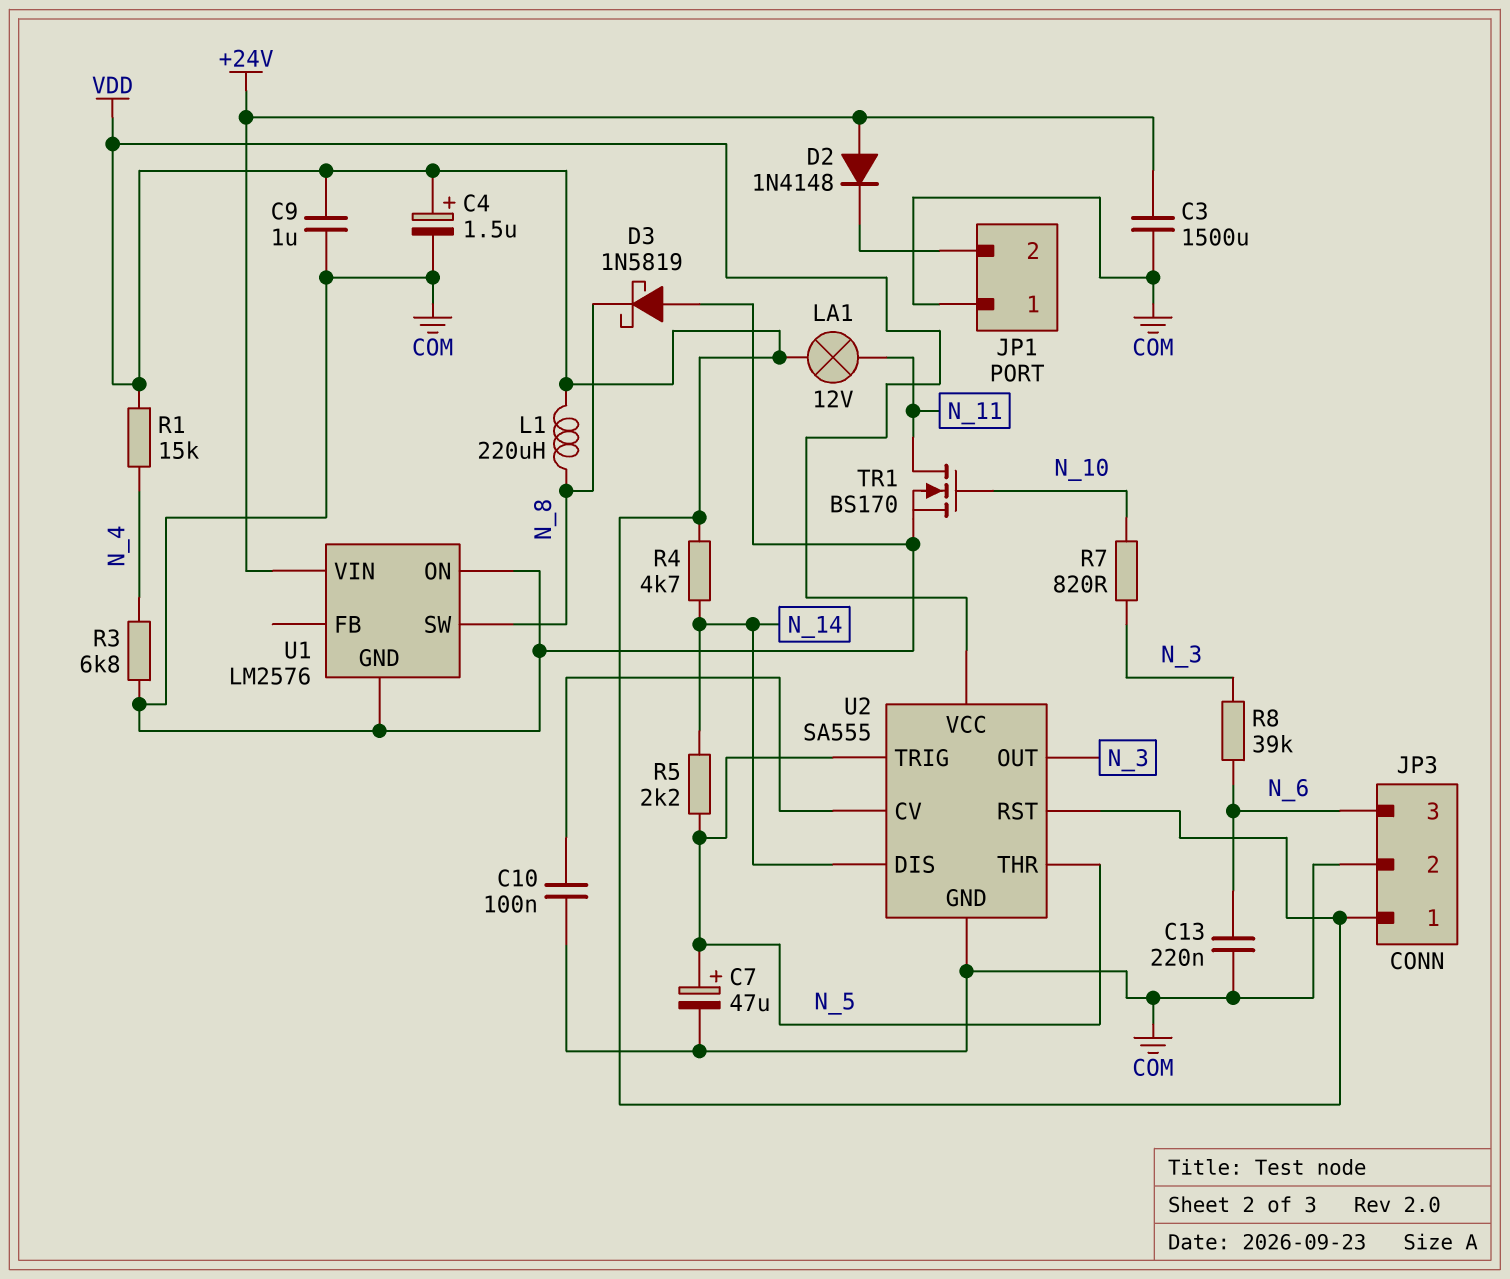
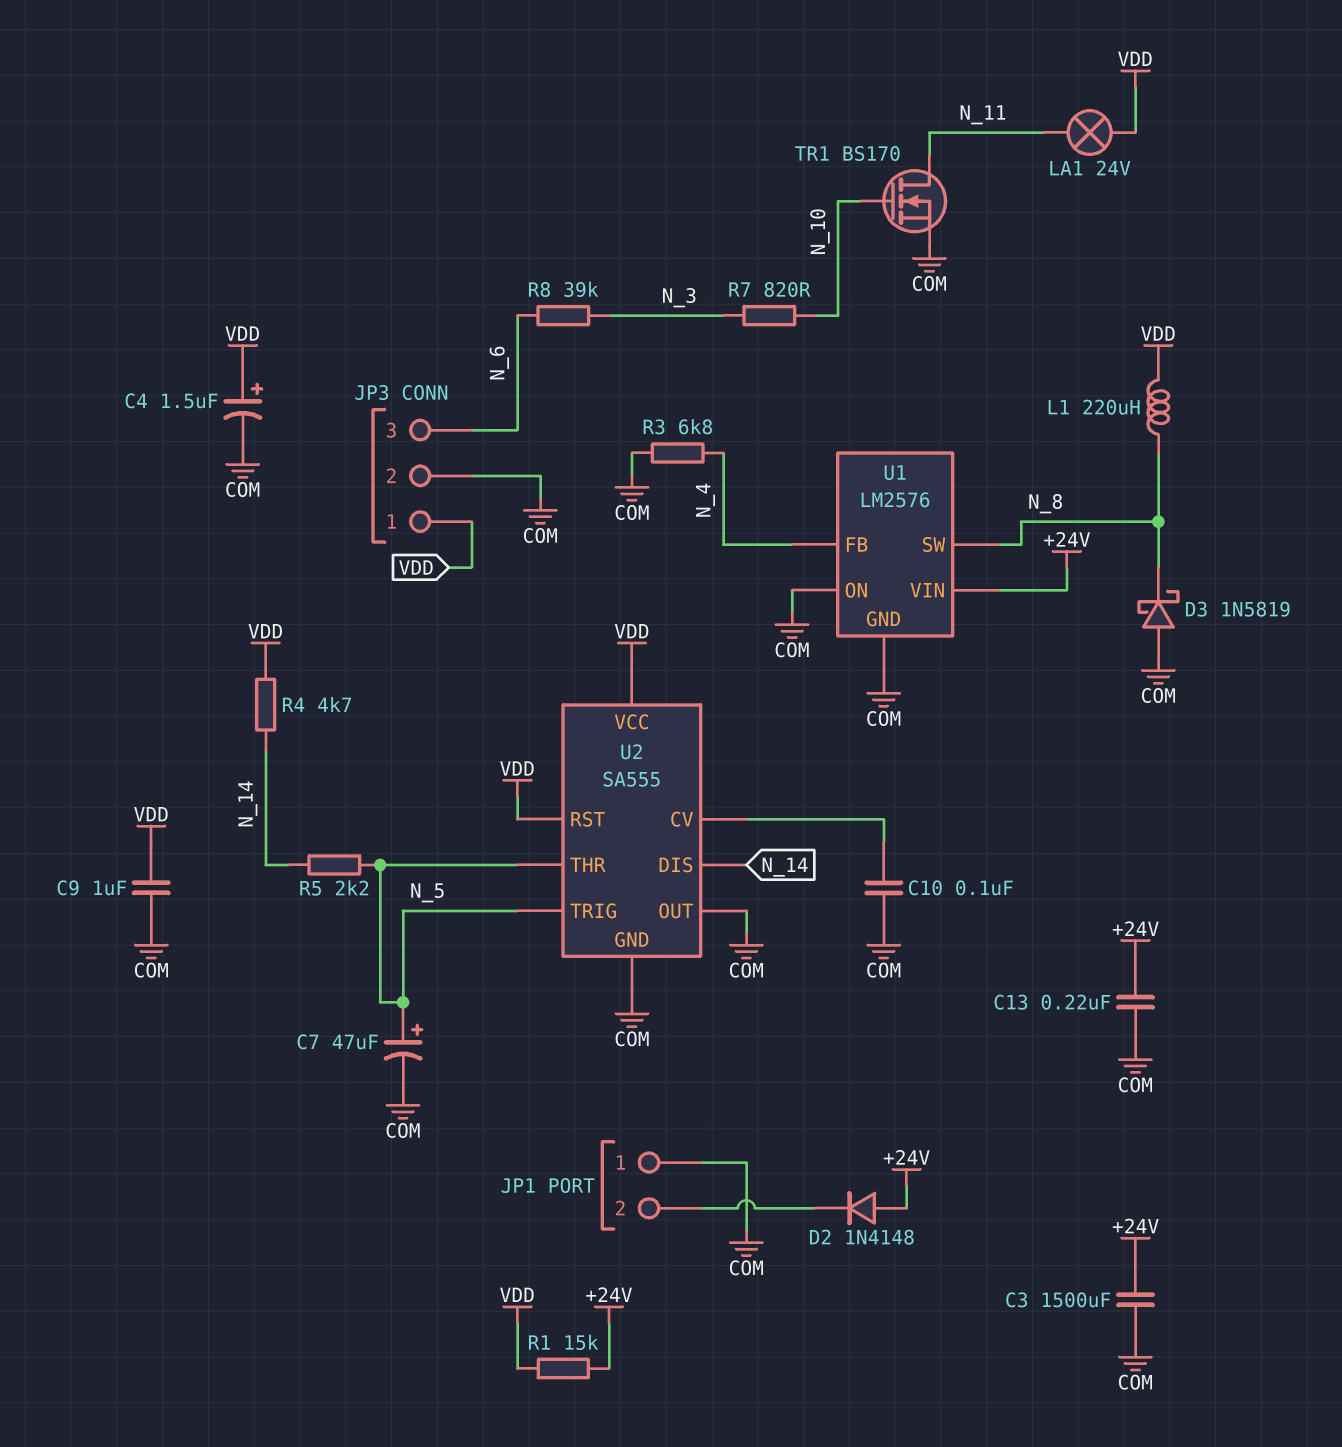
C13: 220nF (COM, N_6) -> 220nF (+24V, COM)
LA1: lamp 12V (N_11, VDD) -> lamp 24V (N_11, VDD)
R1: 15k (N_4, VDD) -> 15k (+24V, VDD)
U1 pin FB: none -> N_4
U2 pin OUT: N_3 -> COM

